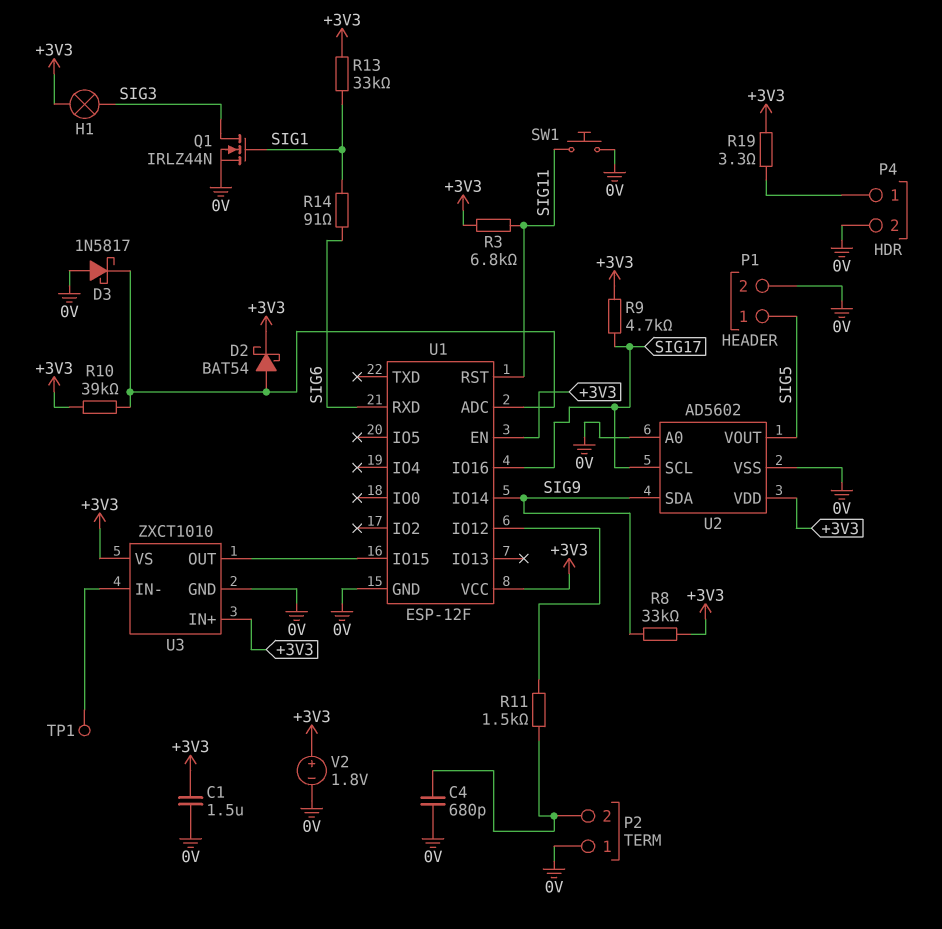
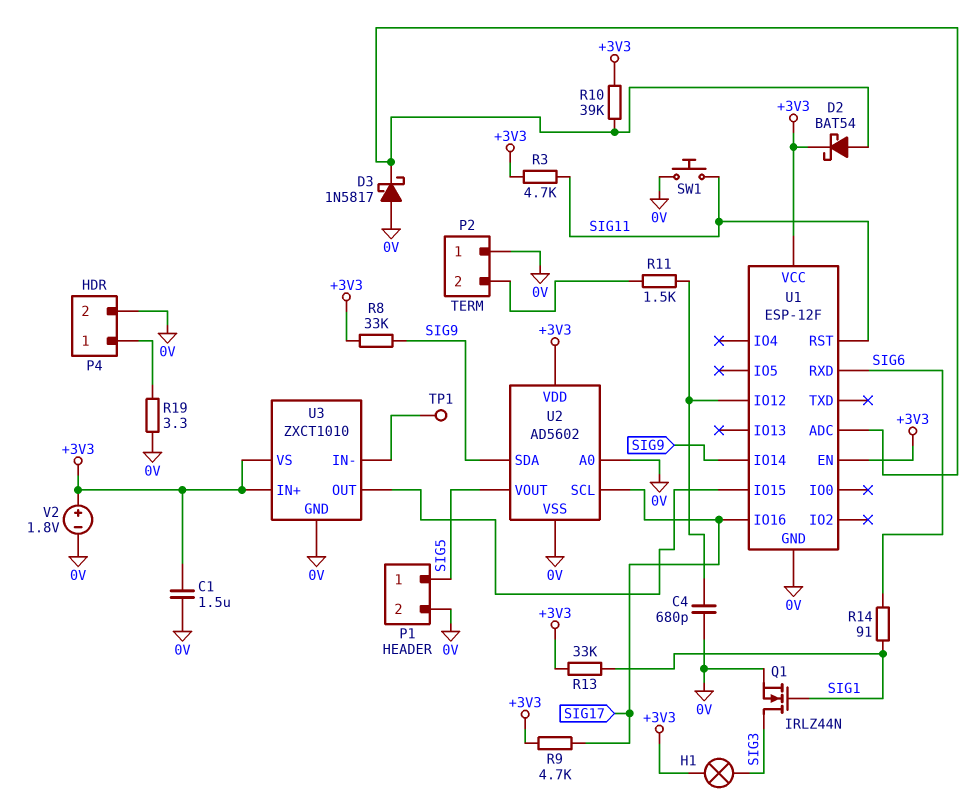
C4: 680pF (0V, P2/2) -> 680pF (0V, U1/IO12)
R3: 6.8k (+3V3, SIG11) -> 4.7k (+3V3, SIG11)
R19: 3.3 (+3V3, P4/1) -> 3.3 (0V, P4/1)

